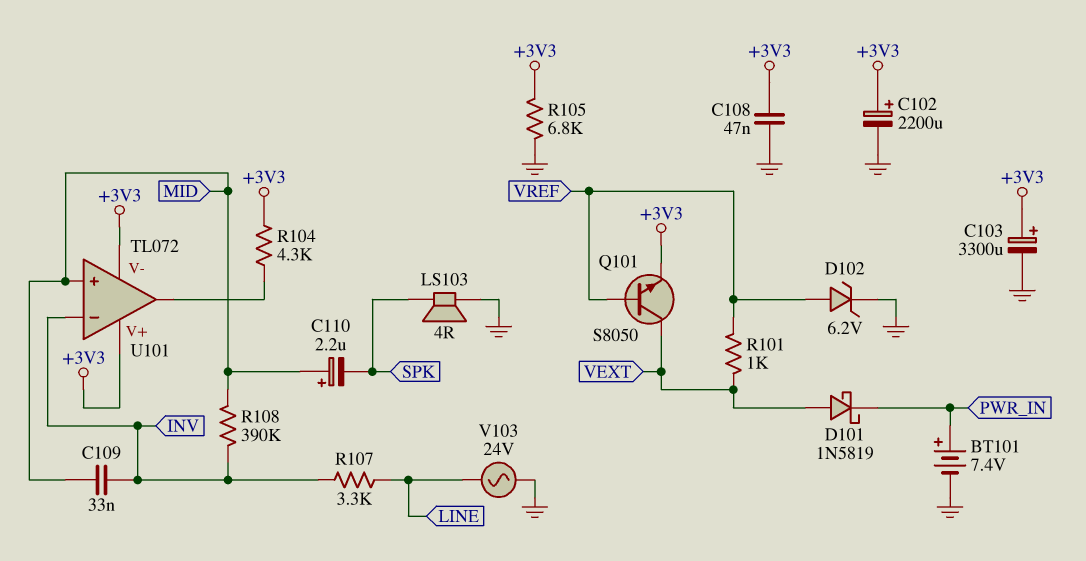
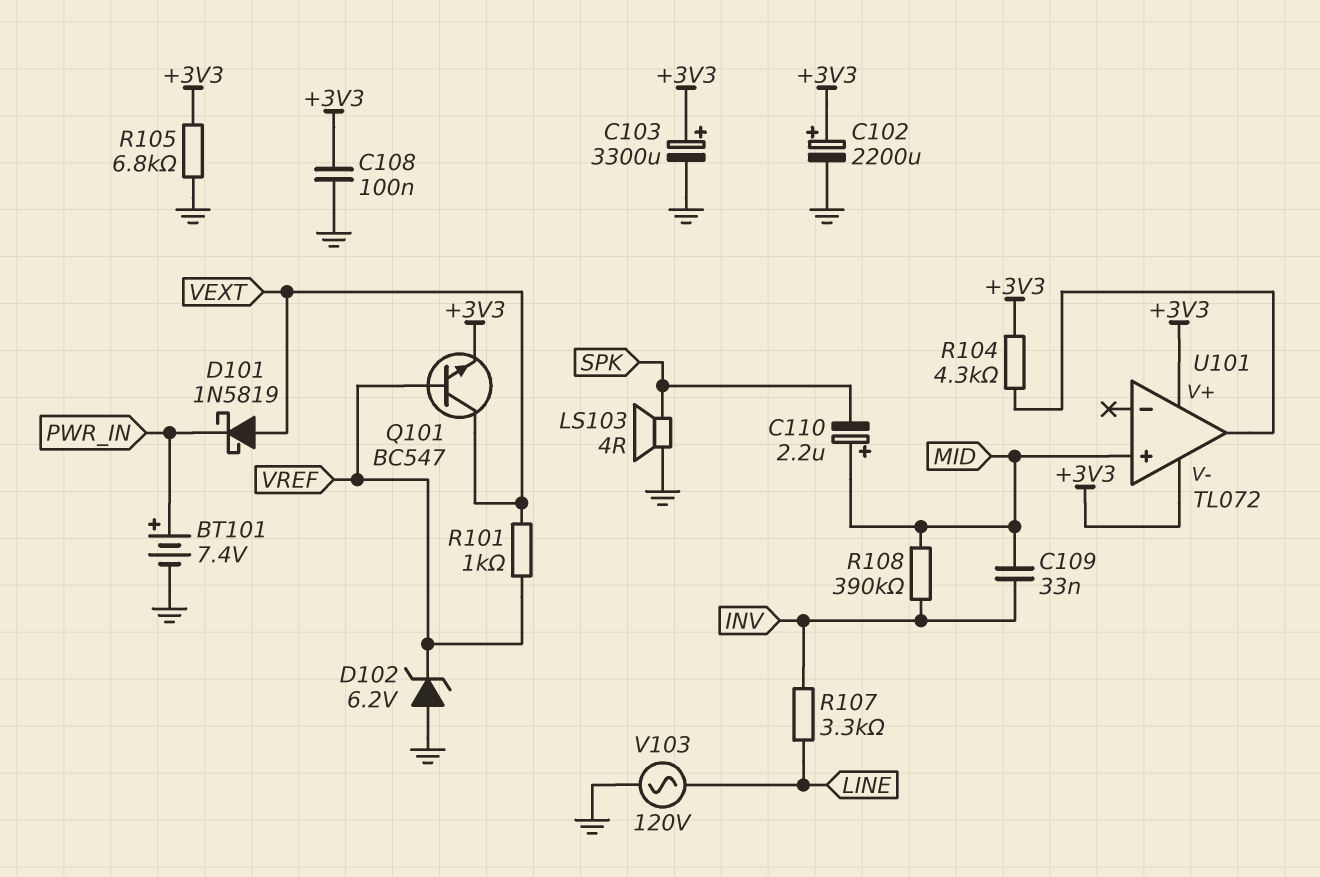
C108: 47nF (+3V3, GND) -> 100nF (+3V3, GND)
D102: zener 6.2V (A VREF, K GND) -> zener 6.2V (A GND, K VREF)
Q101: NPN S8050 (B VREF, C VEXT, E +3V3) -> NPN BC547 (B VREF, C VEXT, E +3V3)
U101 pin in-: INV -> none
V103: AC 24V (GND, LINE) -> AC 120V (GND, LINE)

